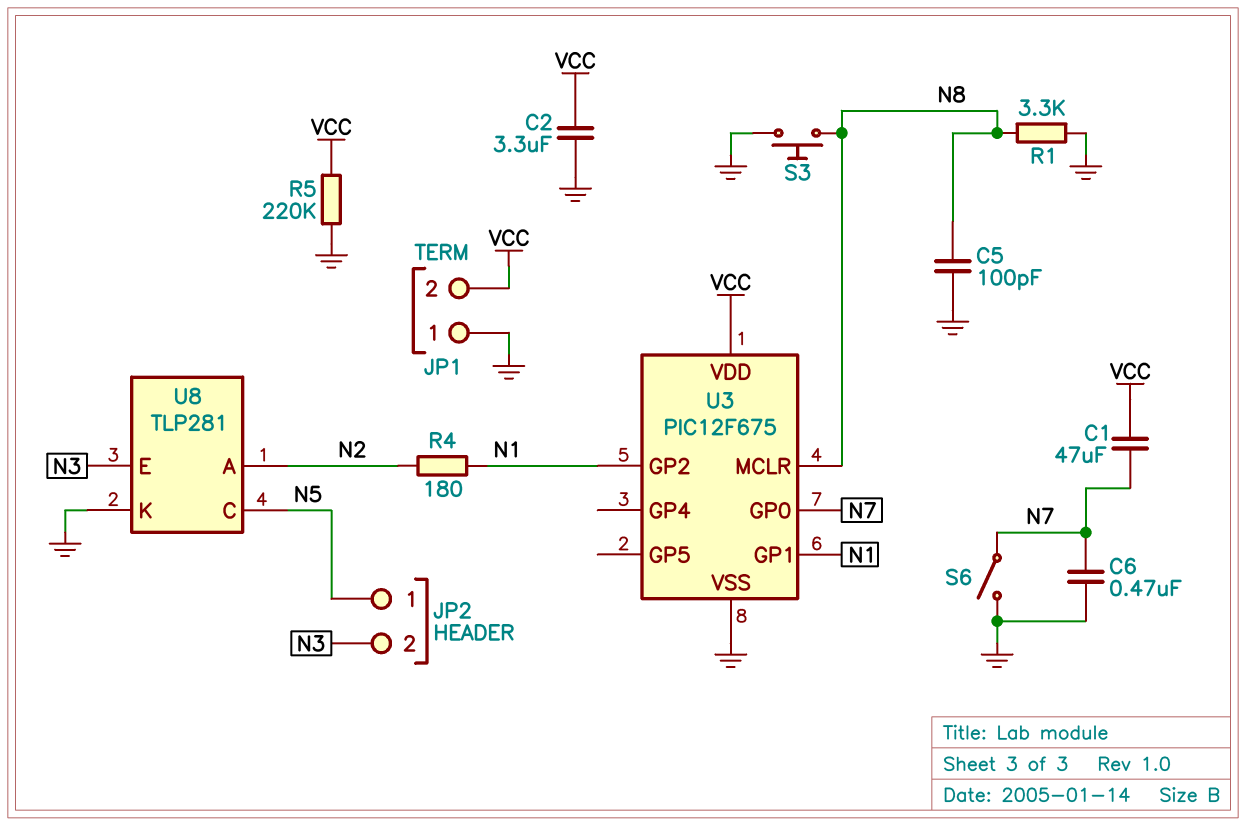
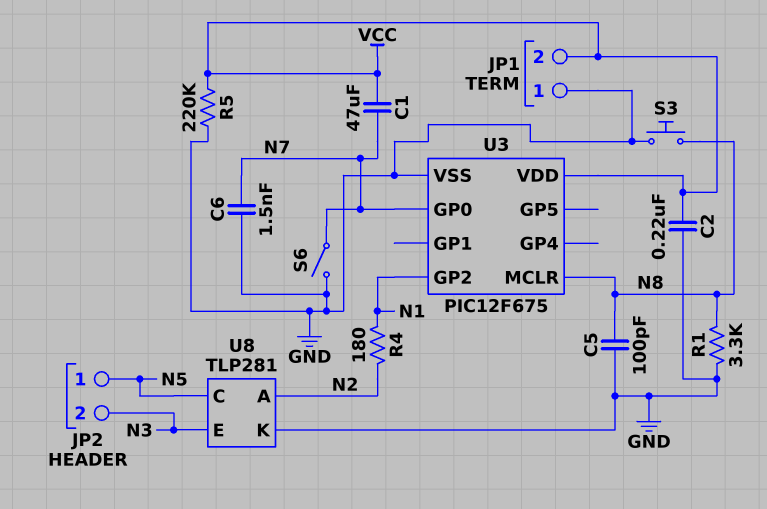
C2: 3.3uF (GND, VCC) -> 220nF (GND, VCC)
C6: 470nF (GND, N7) -> 1.5nF (GND, N7)
U3 pin GP1: N1 -> none

